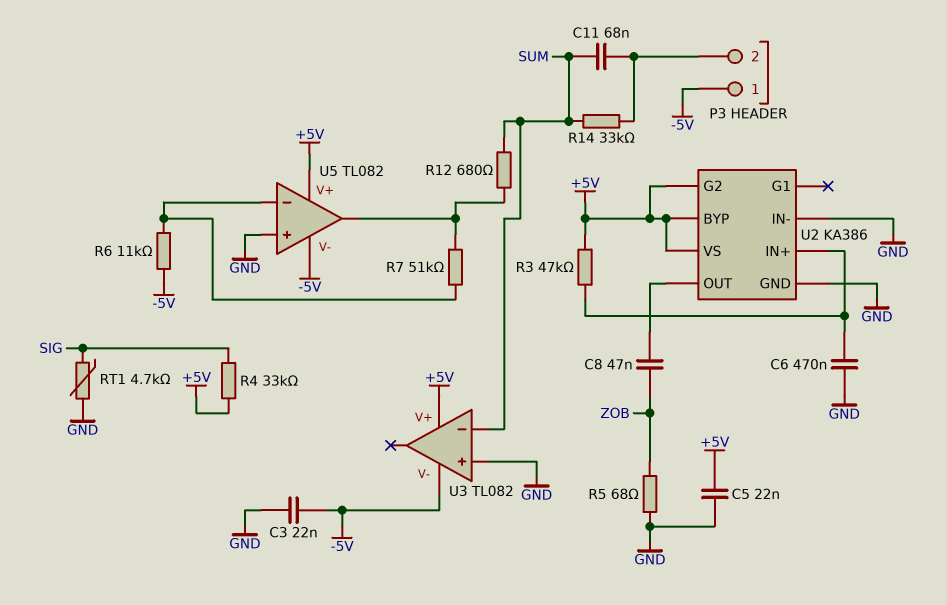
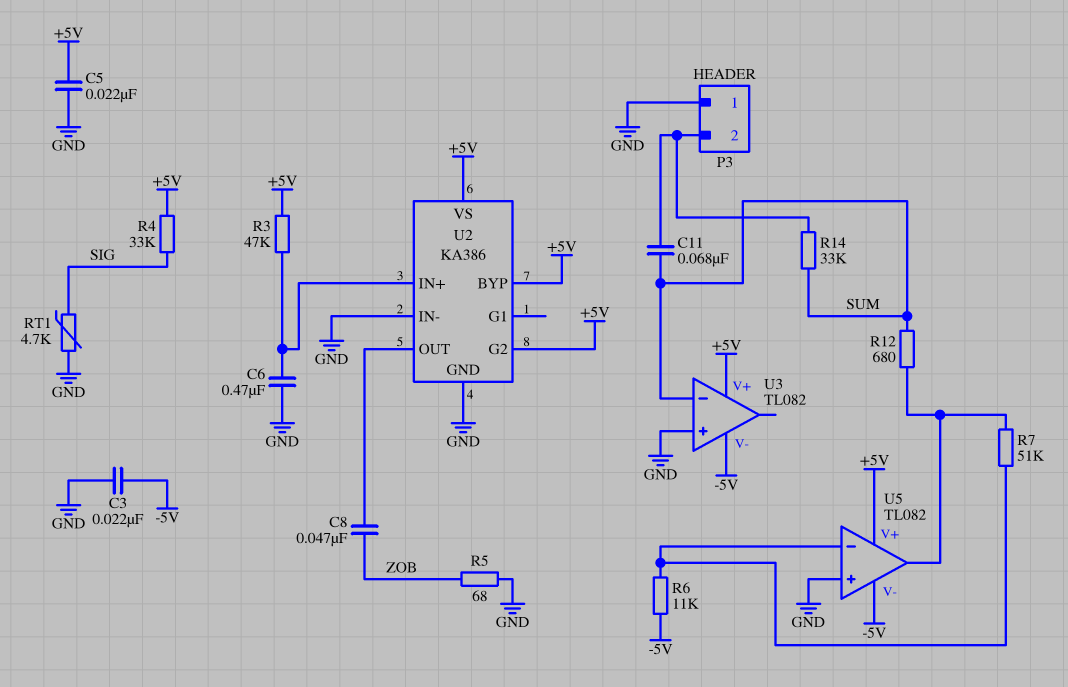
P3 pin 1: -5V -> GND

